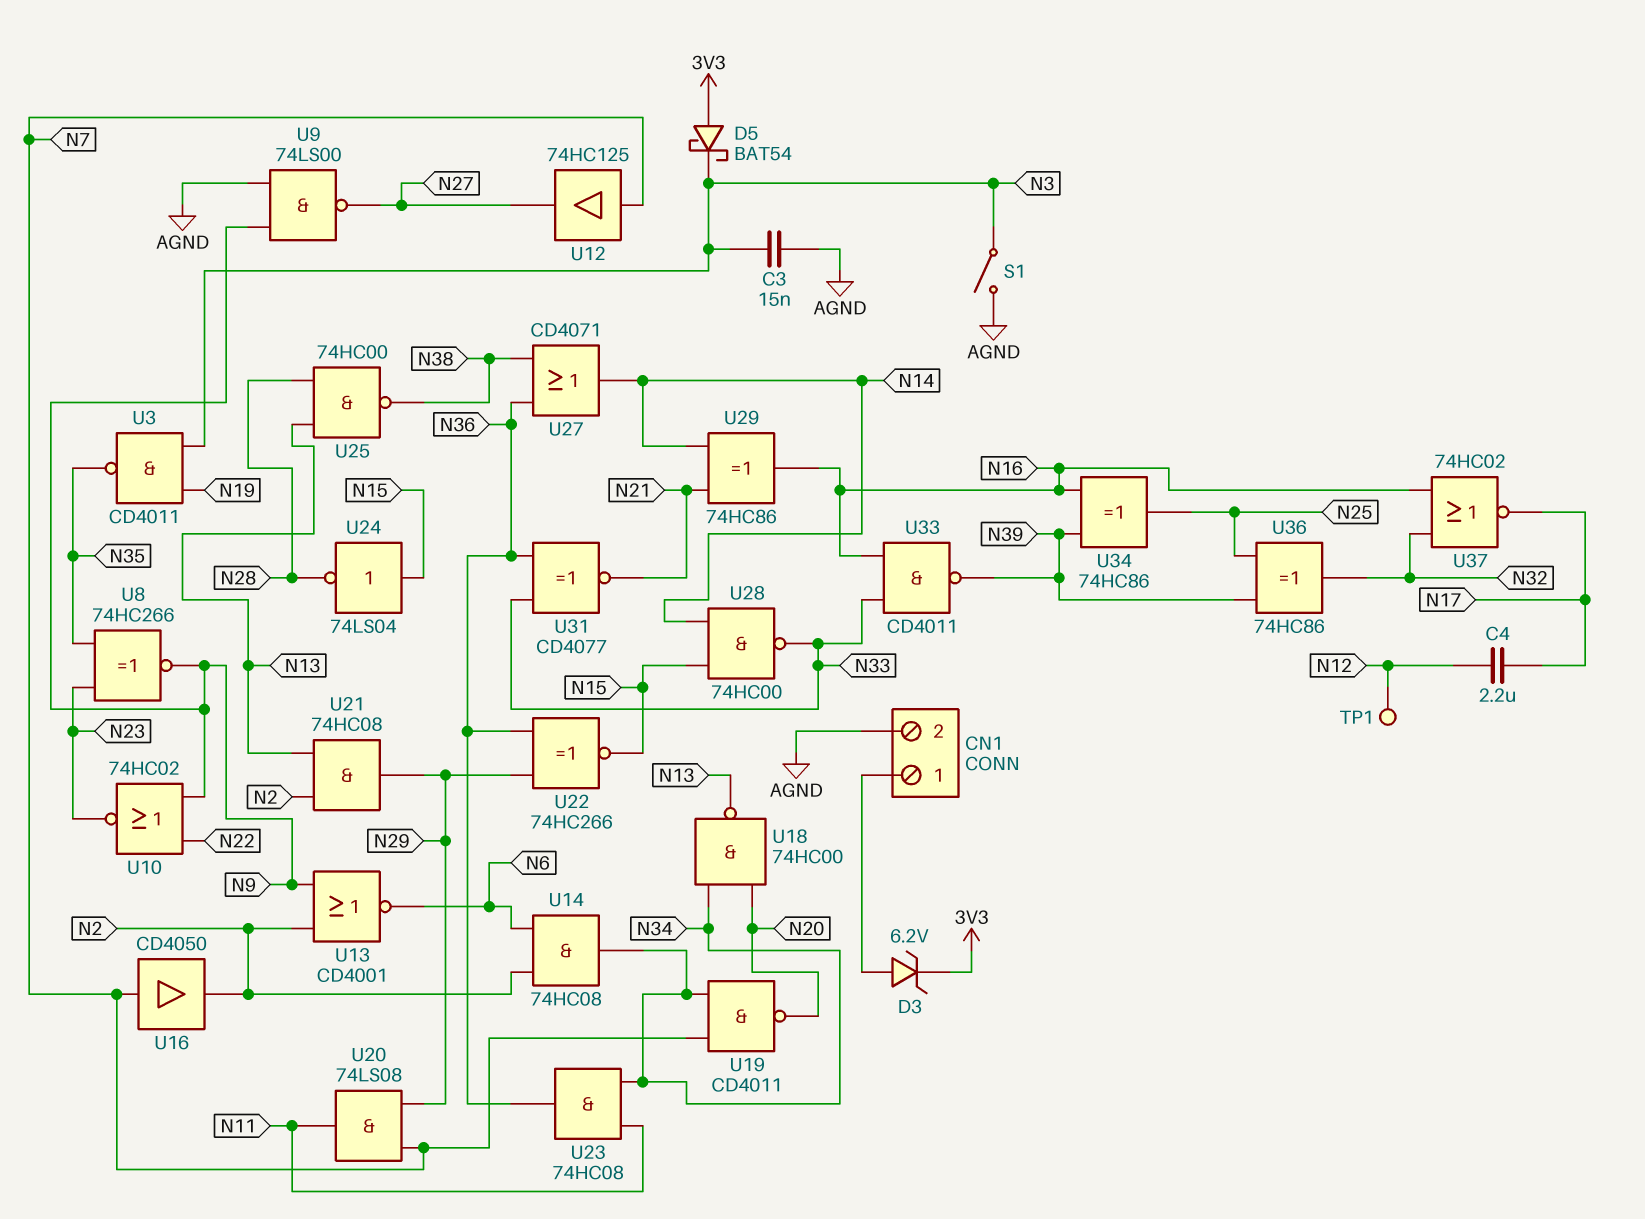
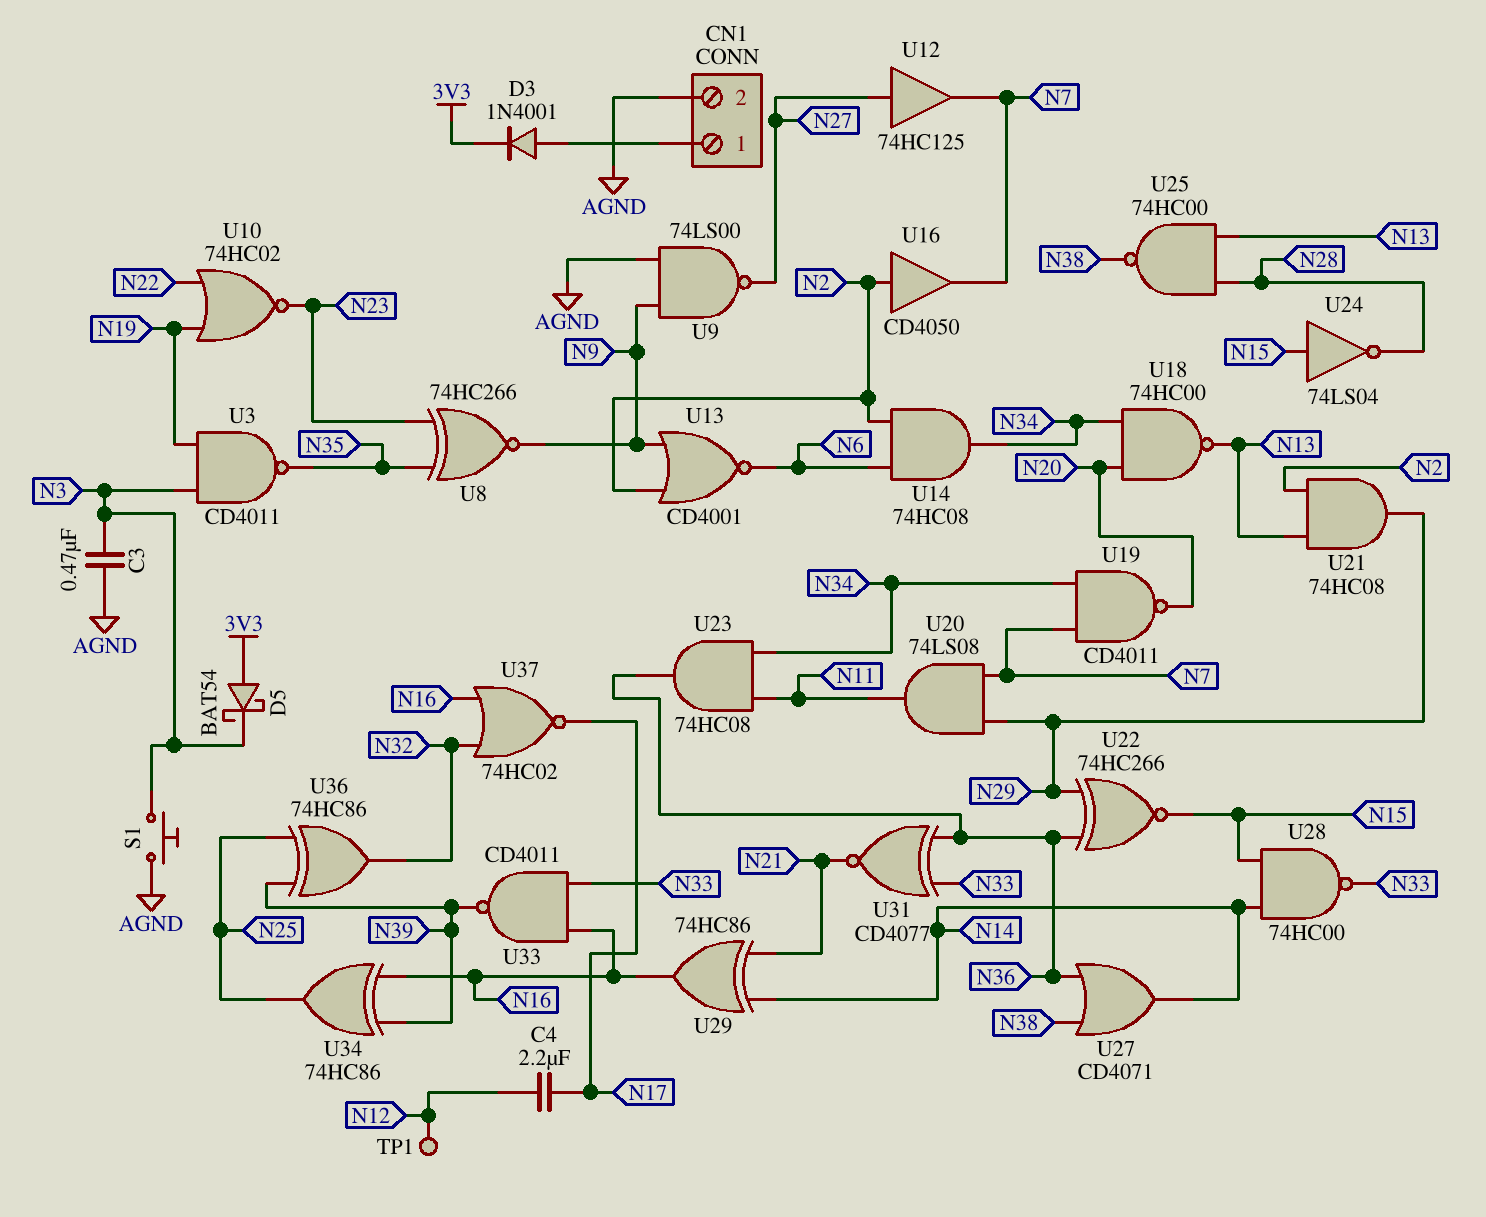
C3: 15nF (AGND, N3) -> 470nF (AGND, N3)
D3: zener 6.2V (A CN1/1, K 3V3) -> diode 1N4001 (A CN1/1, K 3V3)
S1: switch (AGND, N3) -> button (AGND, N3)
U10: NOR 74HC02 (in N9, in N22, out N23) -> NOR 74HC02 (in N19, in N22, out N23)
U12: buffer 74HC125 (in N7, out N27) -> buffer 74HC125 (in N27, out N7)
U16: buffer CD4050 (in N7, out N2) -> buffer CD4050 (in N2, out N7)

